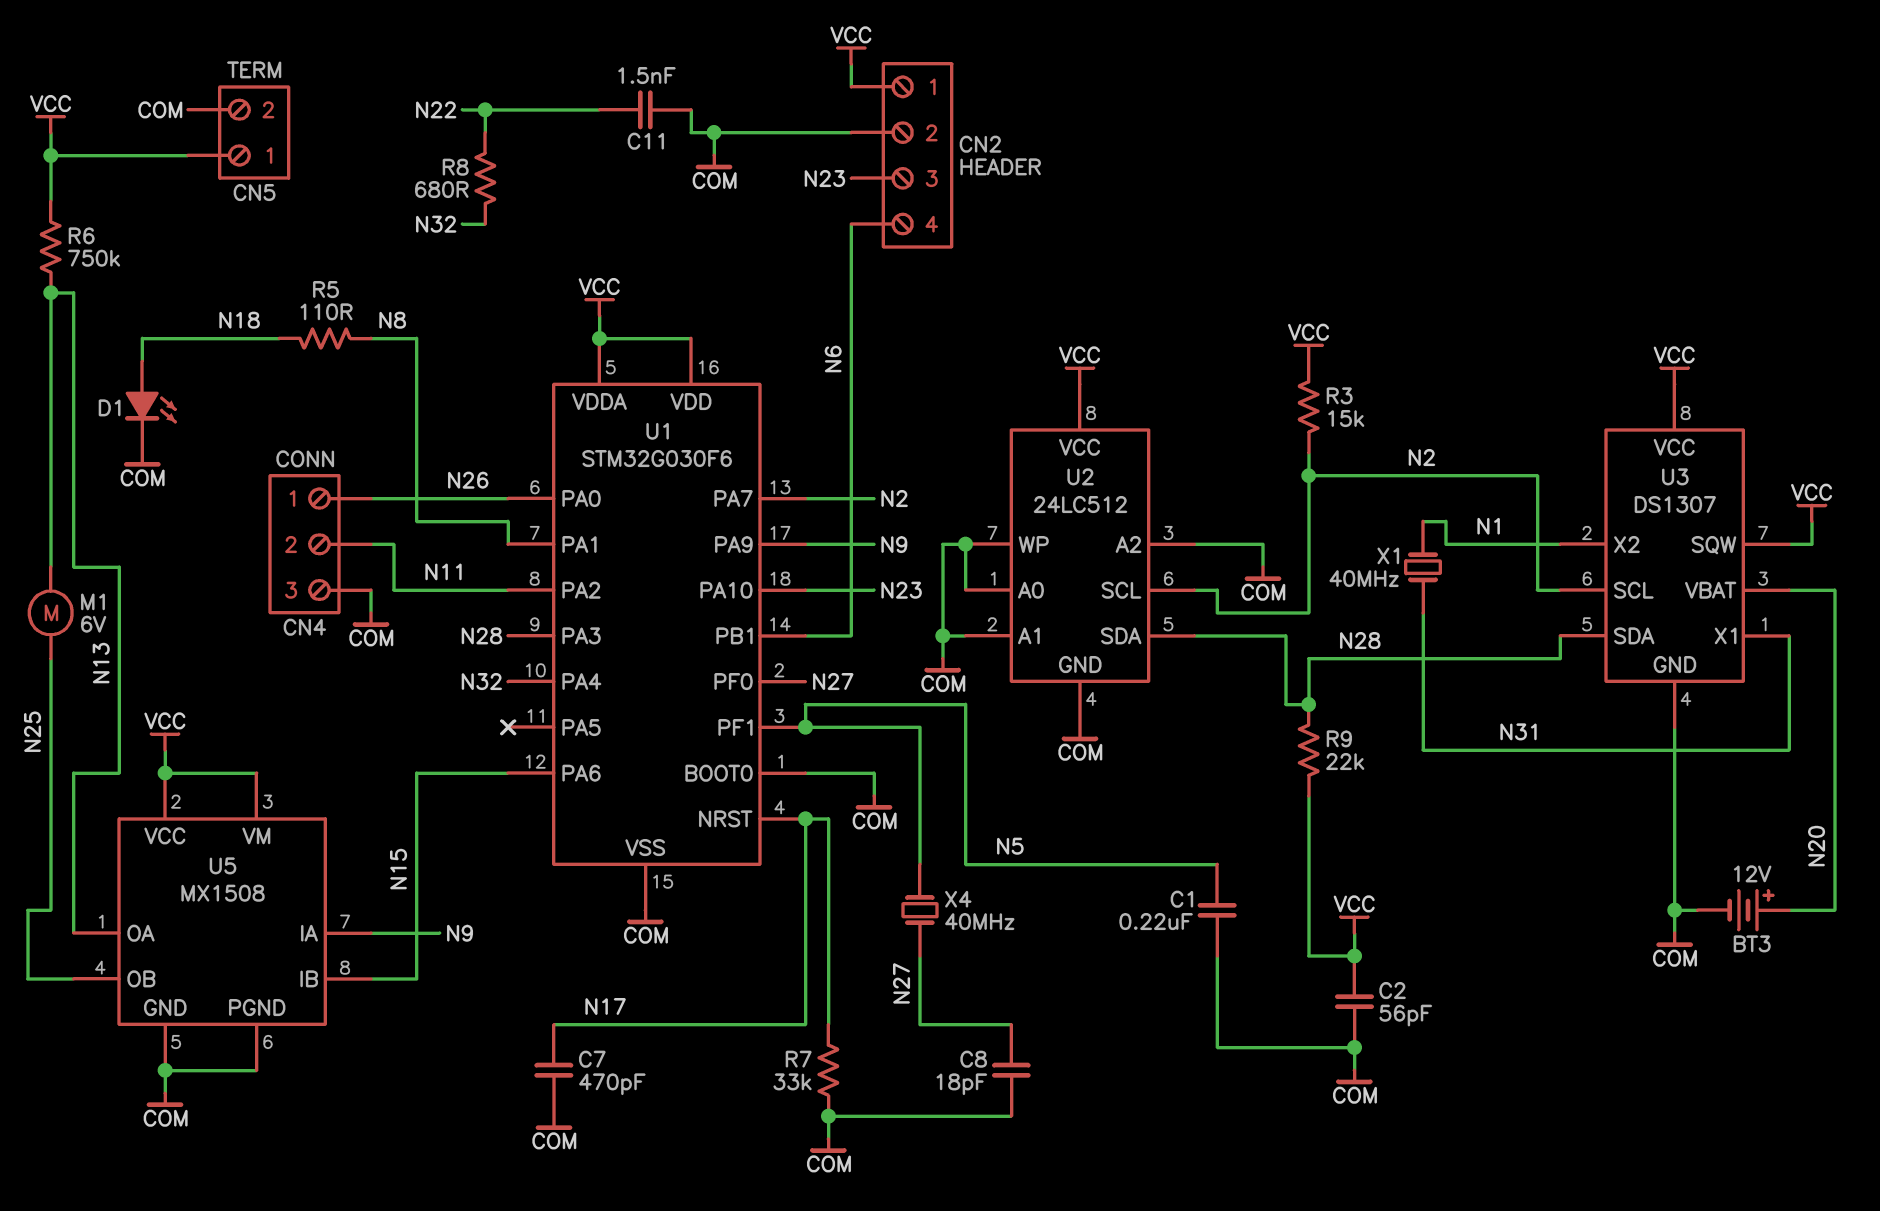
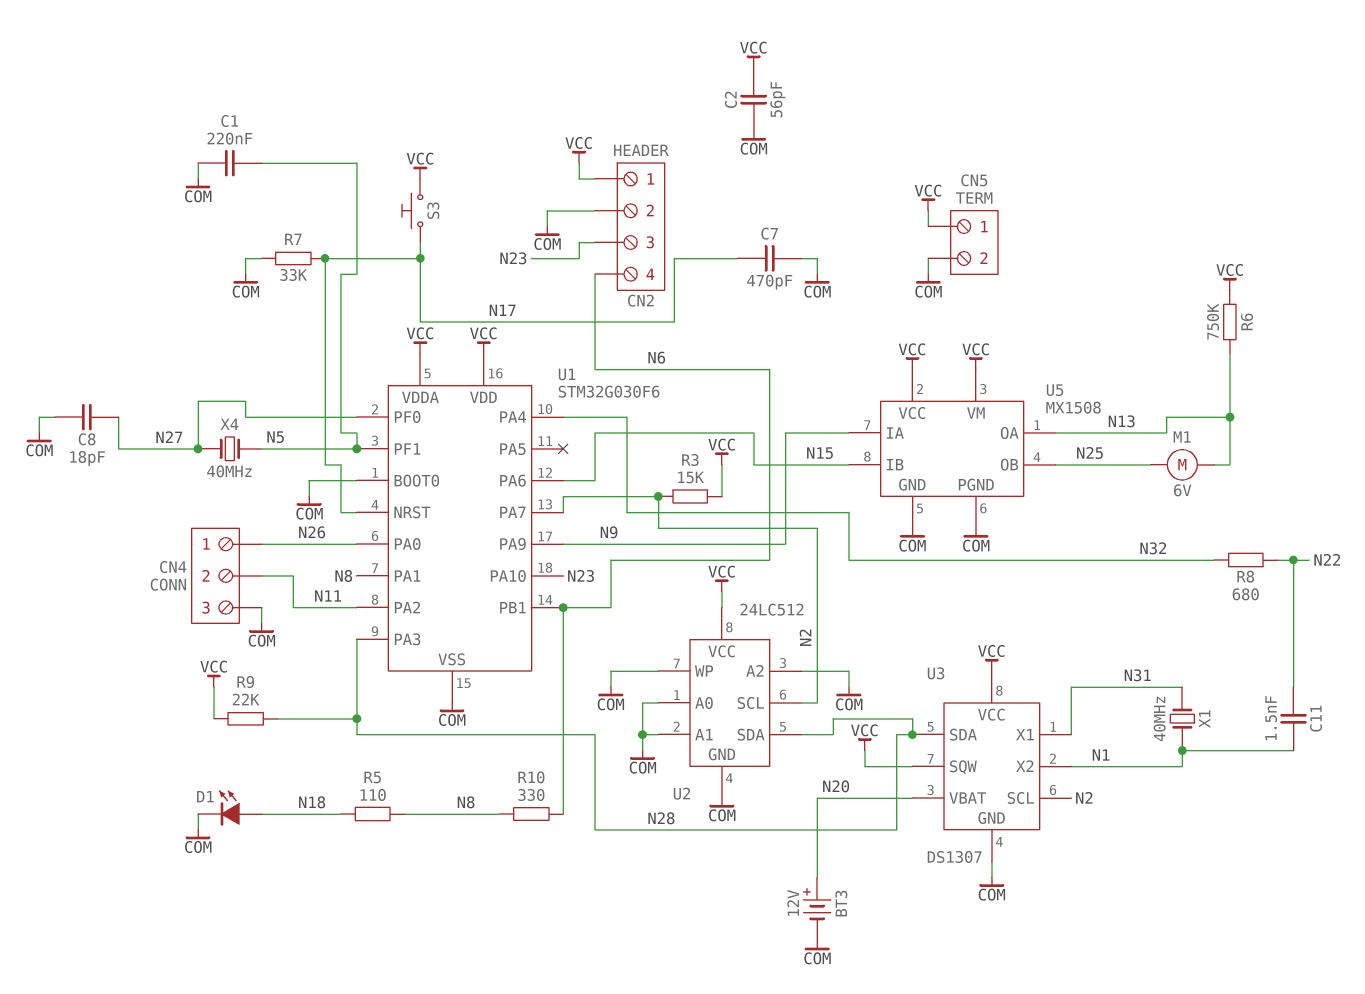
C11: 1.5nF (COM, N22) -> 1.5nF (N1, N22)
R10: none -> 330 (N6, N8)
S3: none -> button (N17, VCC)

